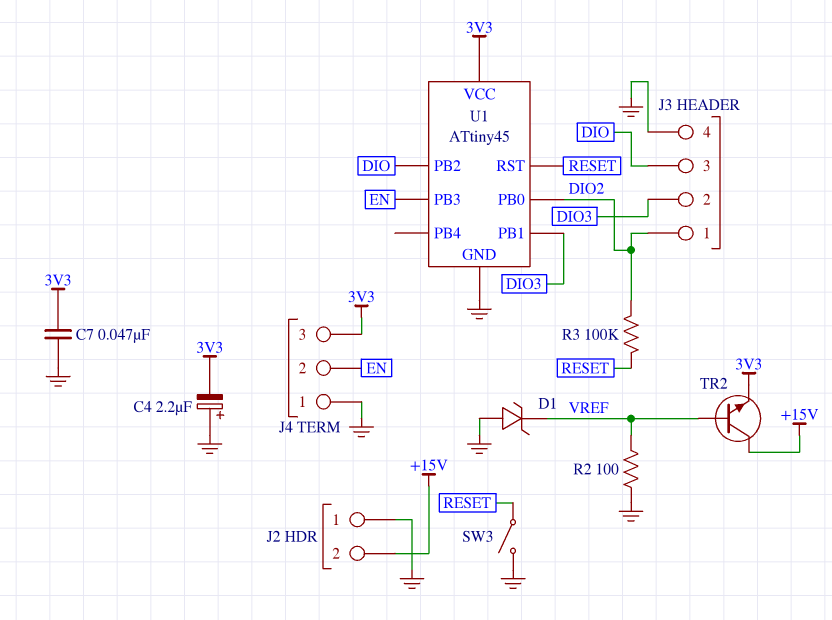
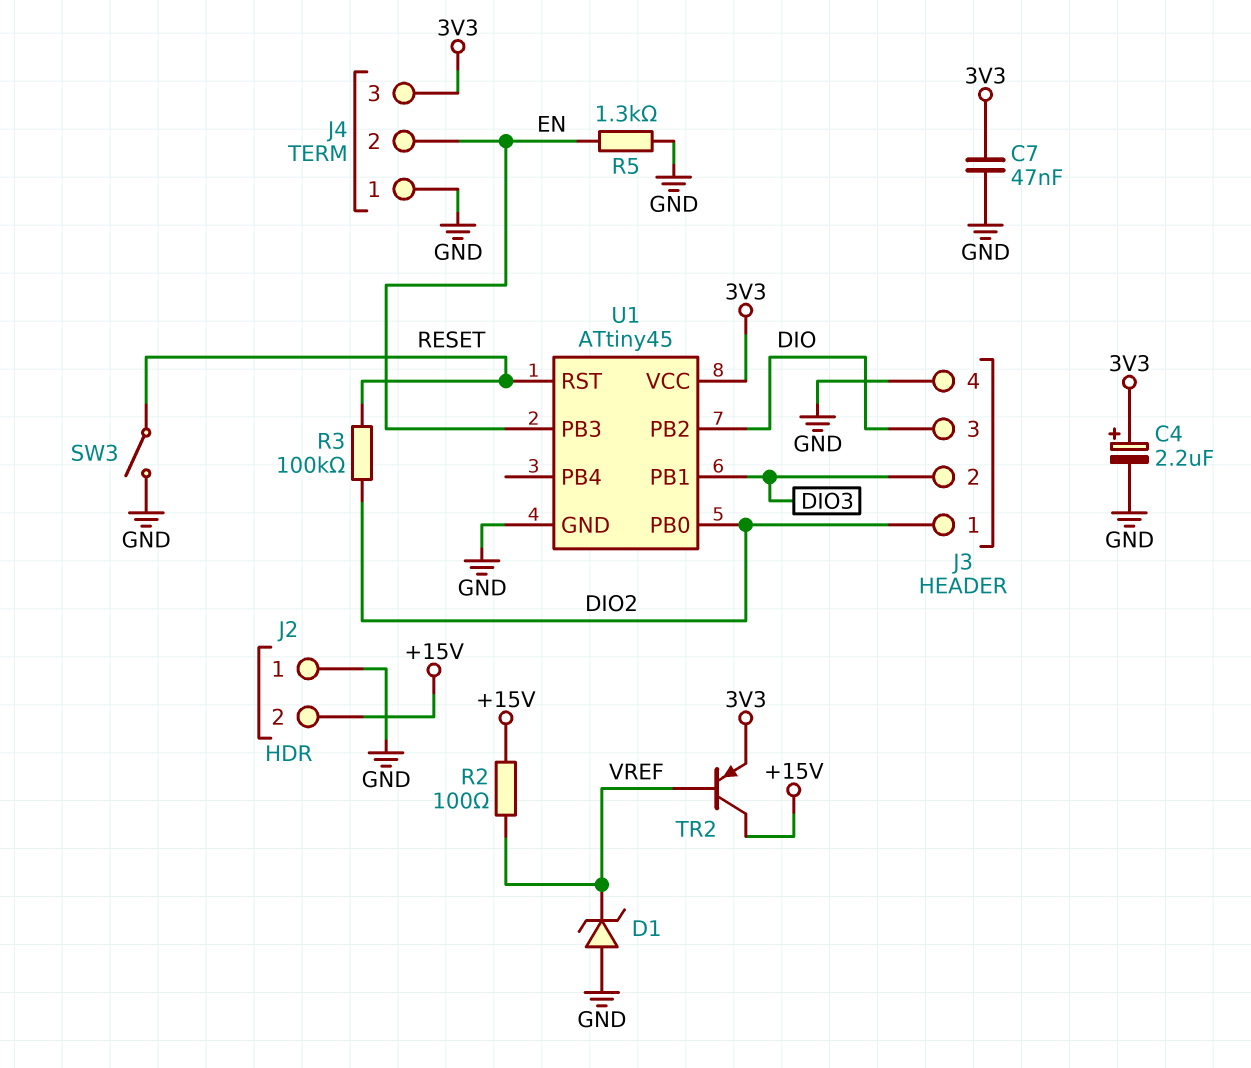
C4: 2.2uF (plus GND, minus 3V3) -> 2.2uF (plus 3V3, minus GND)
R2: 100 (GND, VREF) -> 100 (+15V, VREF)
R5: none -> 1.3k (EN, GND)
TR2: NPN (B VREF, C +15V, E 3V3) -> PNP (B VREF, C +15V, E 3V3)

